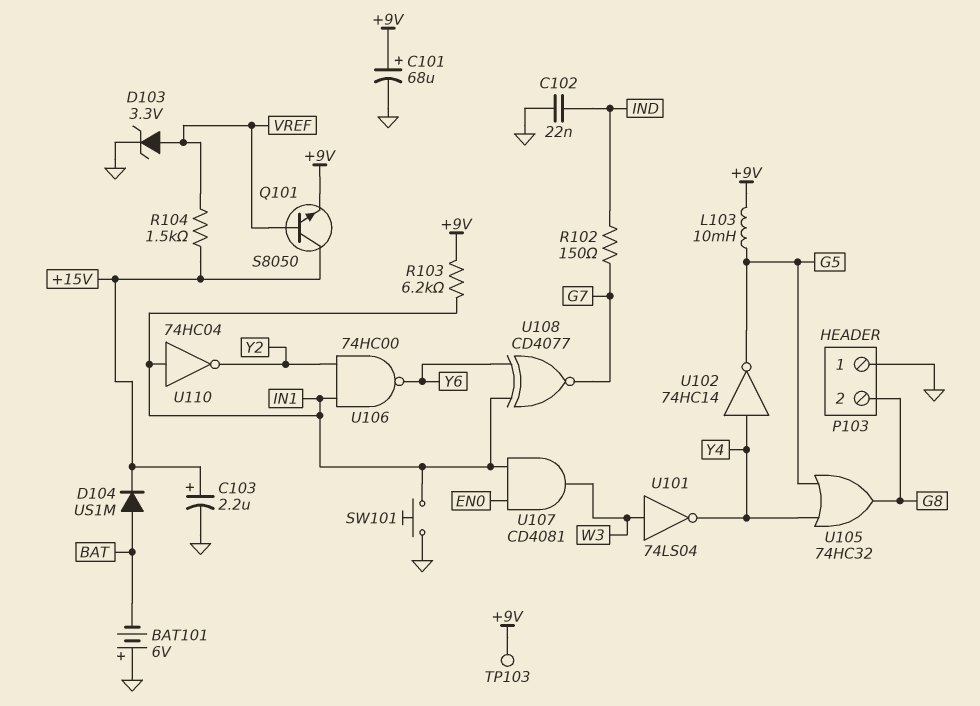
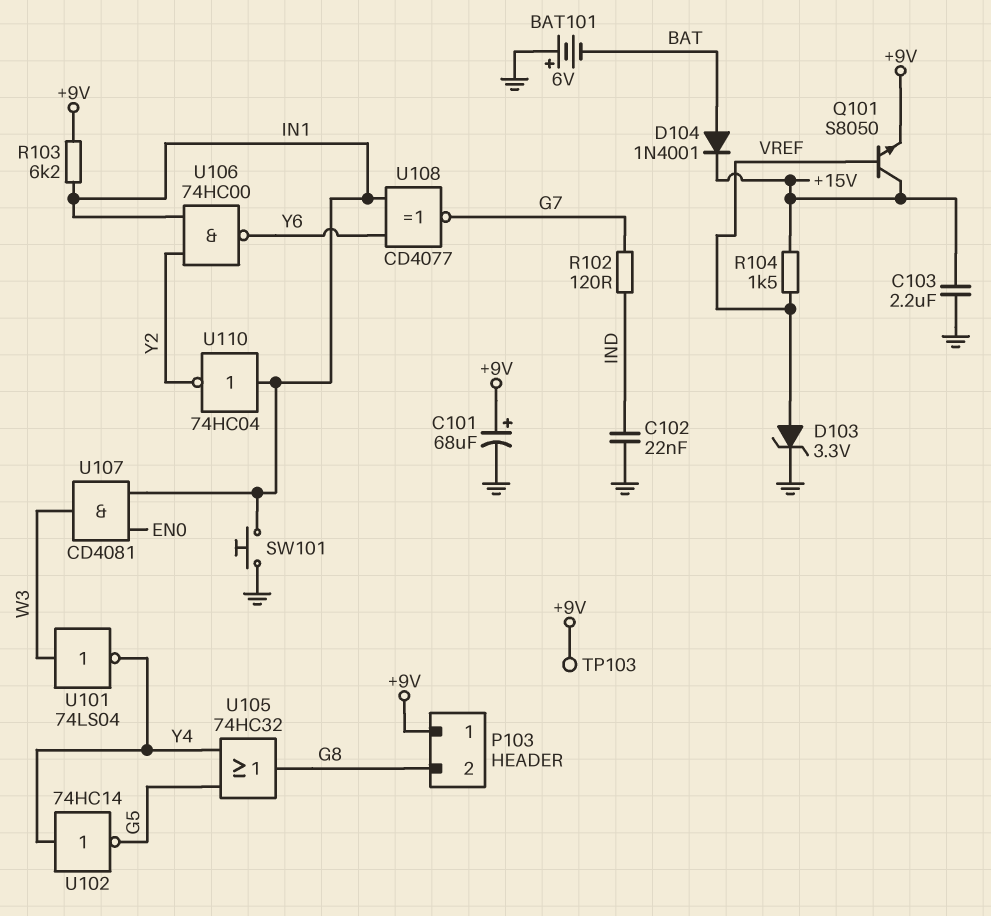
C103: 2.2uF (plus +15V, minus GND) -> 2.2uF (+15V, GND)
D104: diode US1M (A BAT, K +15V) -> diode 1N4001 (A BAT, K +15V)
L103: 10mH (+9V, G5) -> none
P103 pin 1: GND -> +9V
R102: 150 (G7, IND) -> 120 (G7, IND)

